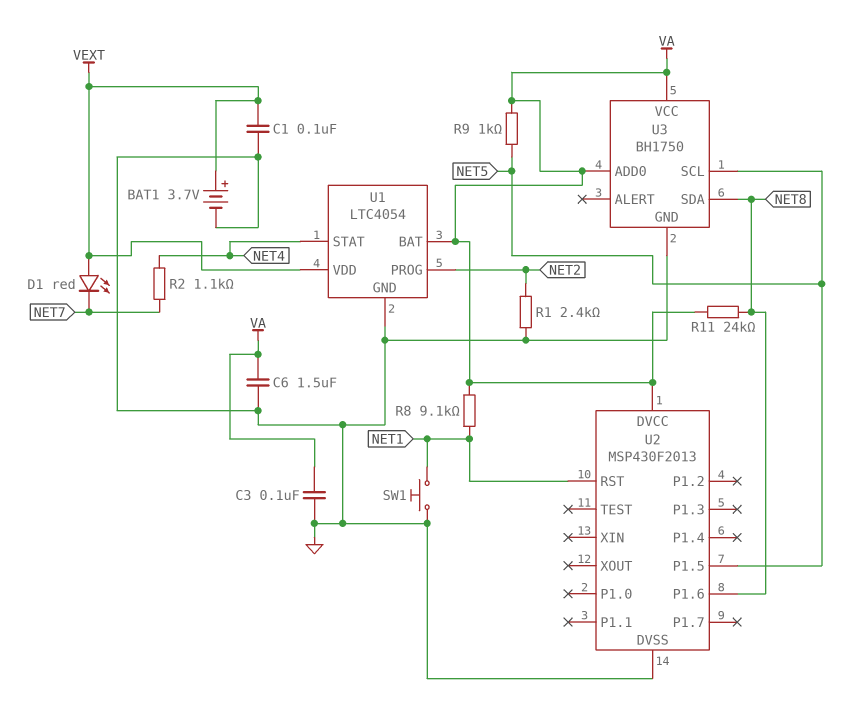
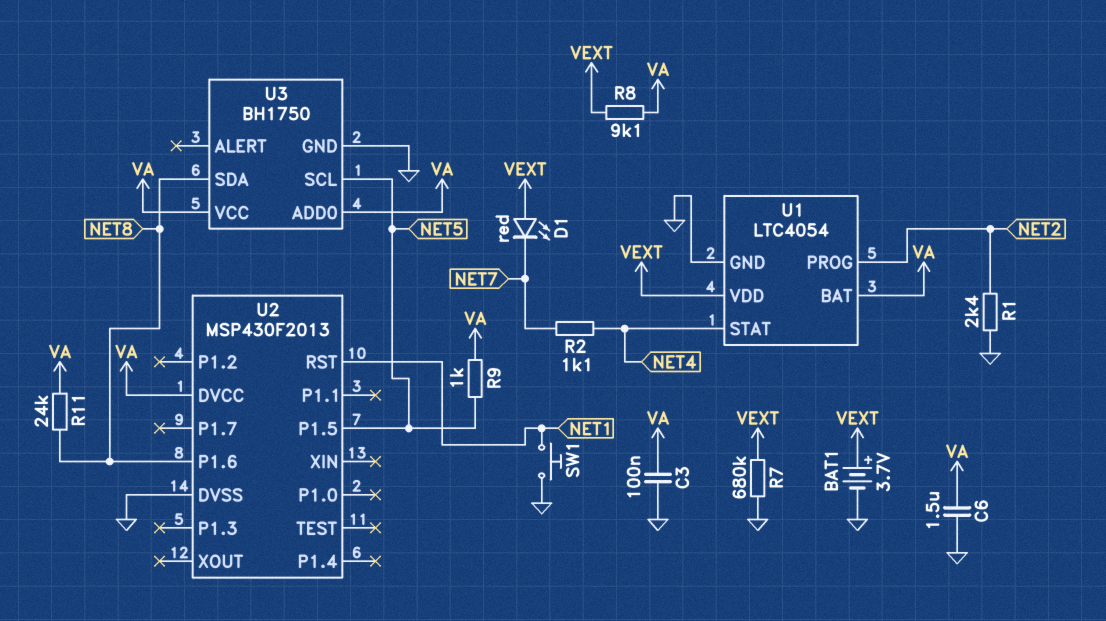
C1: 100nF (GND, VEXT) -> none
R7: none -> 680k (GND, VEXT)
R8: 9.1k (NET1, VA) -> 9.1k (VA, VEXT)

